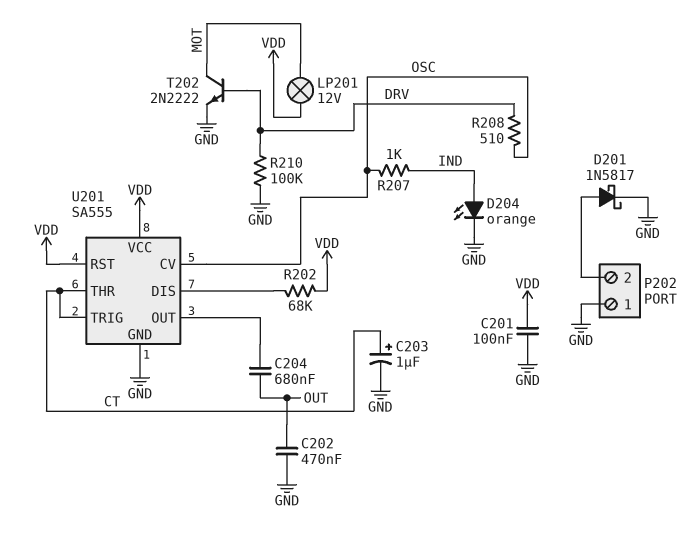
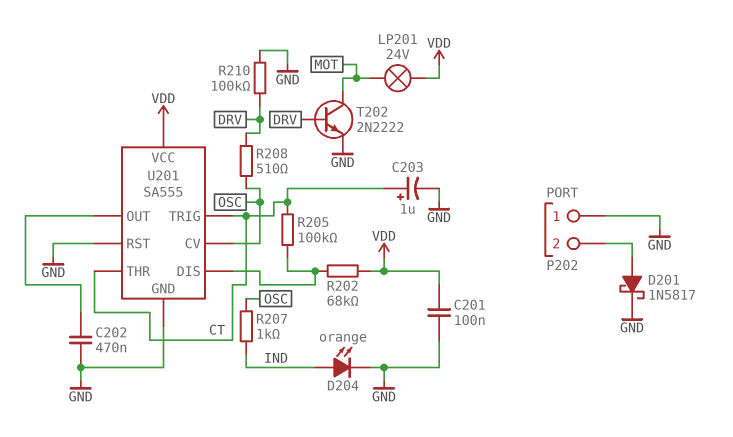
C202: 470nF (GND, OUT) -> 470nF (GND, U201/OUT)
C204: 680nF (OUT, U201/OUT) -> none
LP201: lamp 12V (MOT, VDD) -> lamp 24V (MOT, VDD)
R205: none -> 100k (CT, U201/DIS)
U201 pin RST: VDD -> GND

